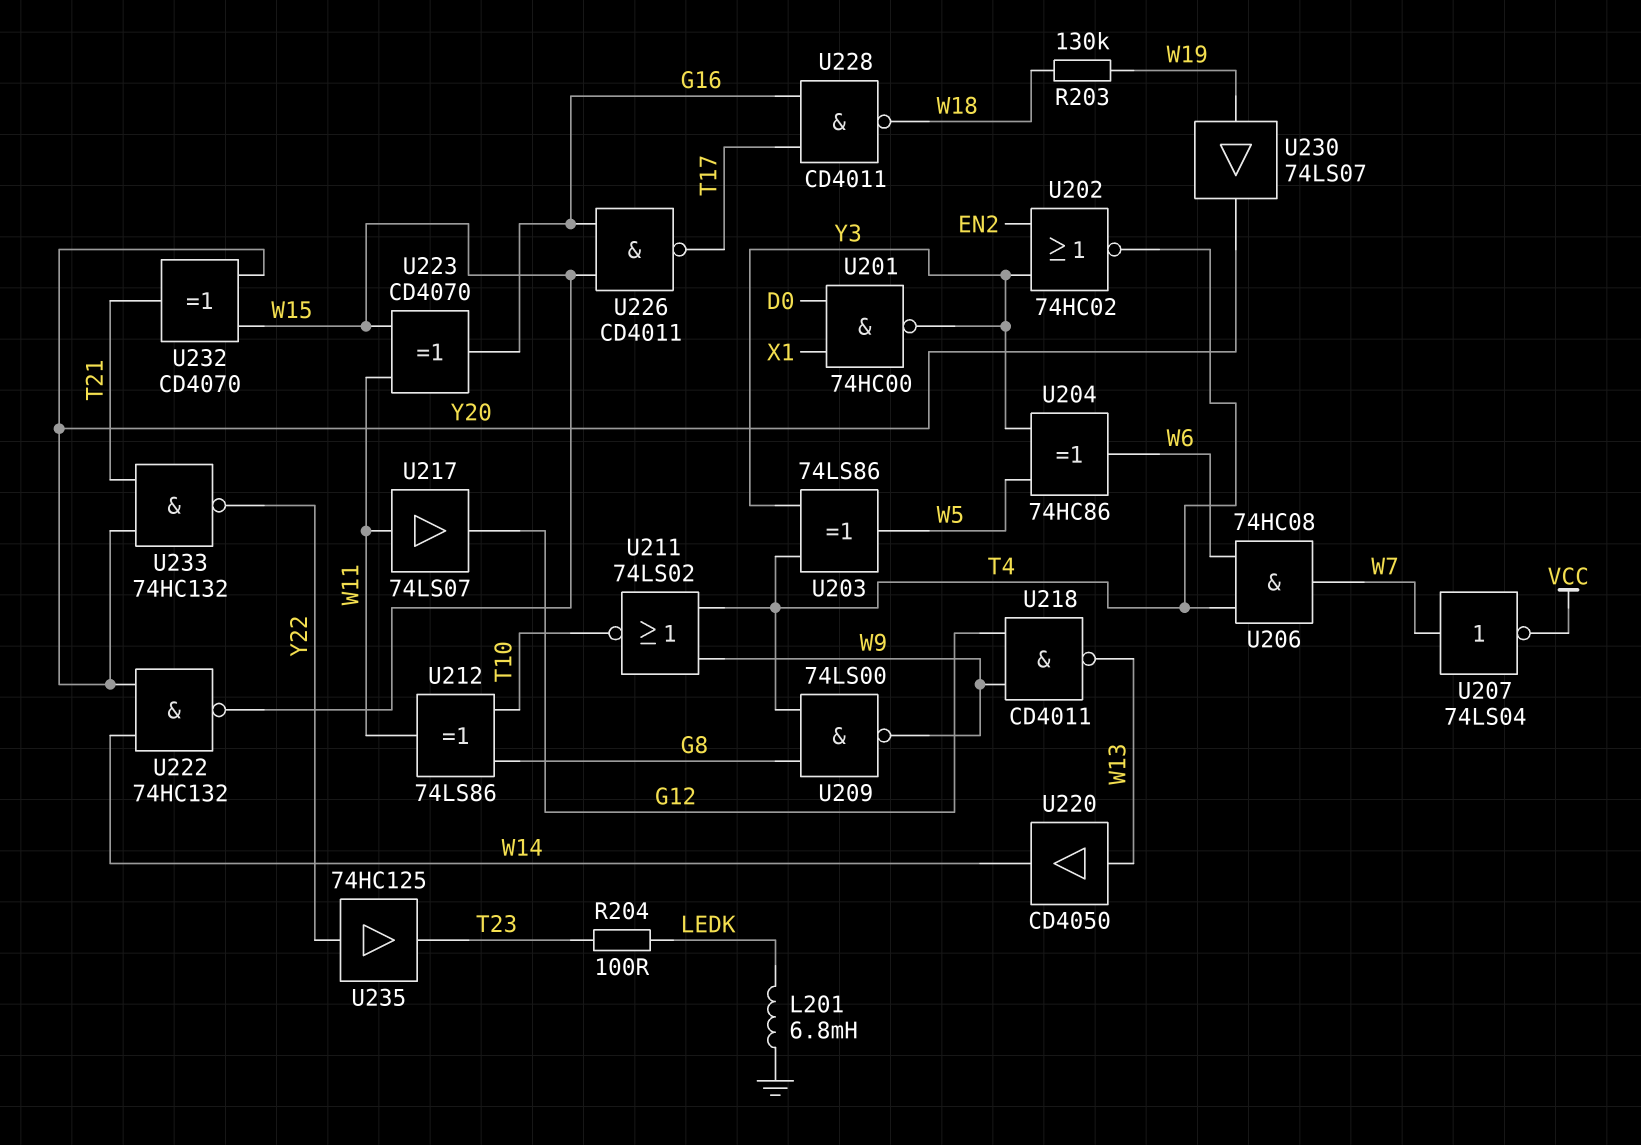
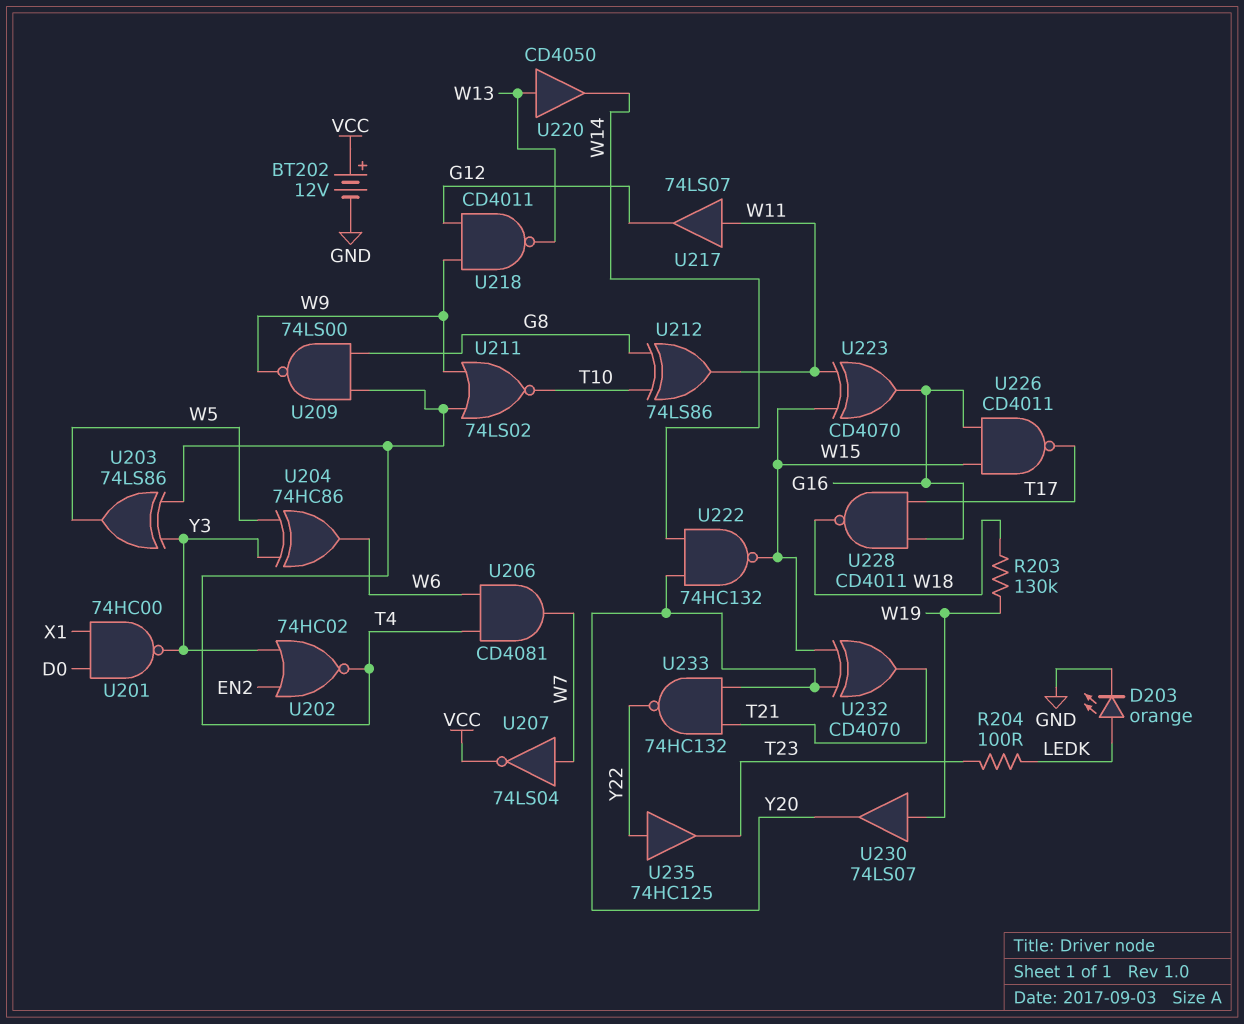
BT202: none -> 12V (plus VCC, minus GND)
D203: none -> LED orange (A LEDK, K GND)
L201: 6.8mH (GND, LEDK) -> none
U206: AND 74HC08 (in T4, in W6, out W7) -> AND CD4081 (in T4, in W6, out W7)

